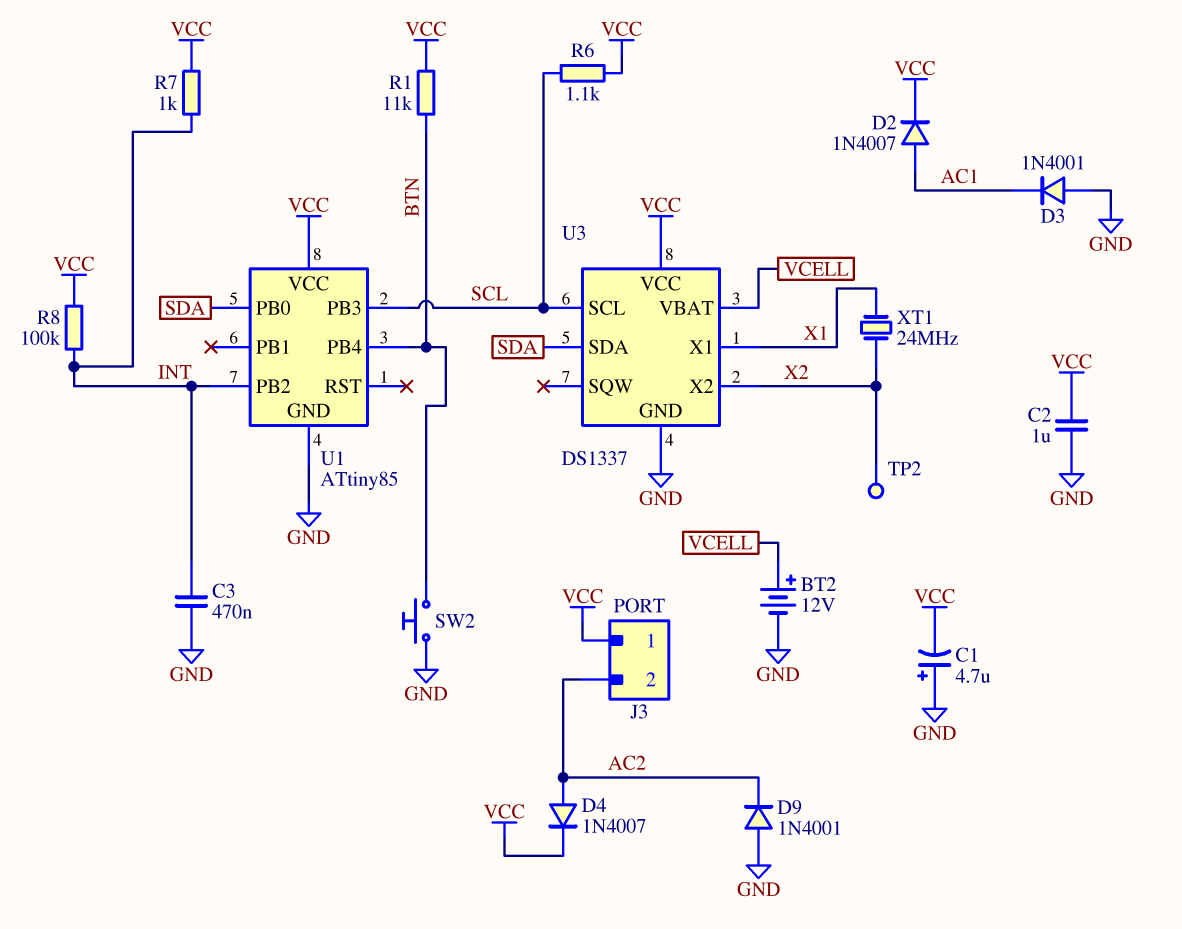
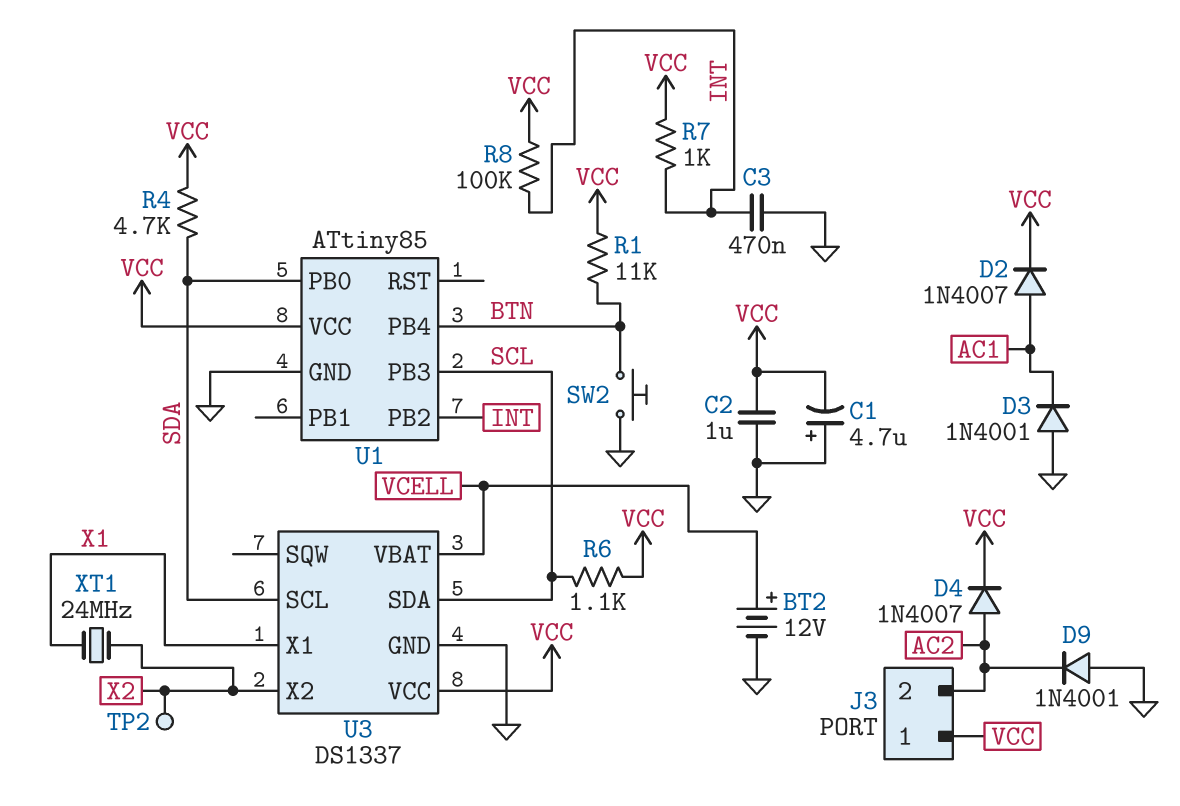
R4: none -> 4.7k (SDA, VCC)
U3 pin SCL: SCL -> SDA
U3 pin SDA: SDA -> SCL

